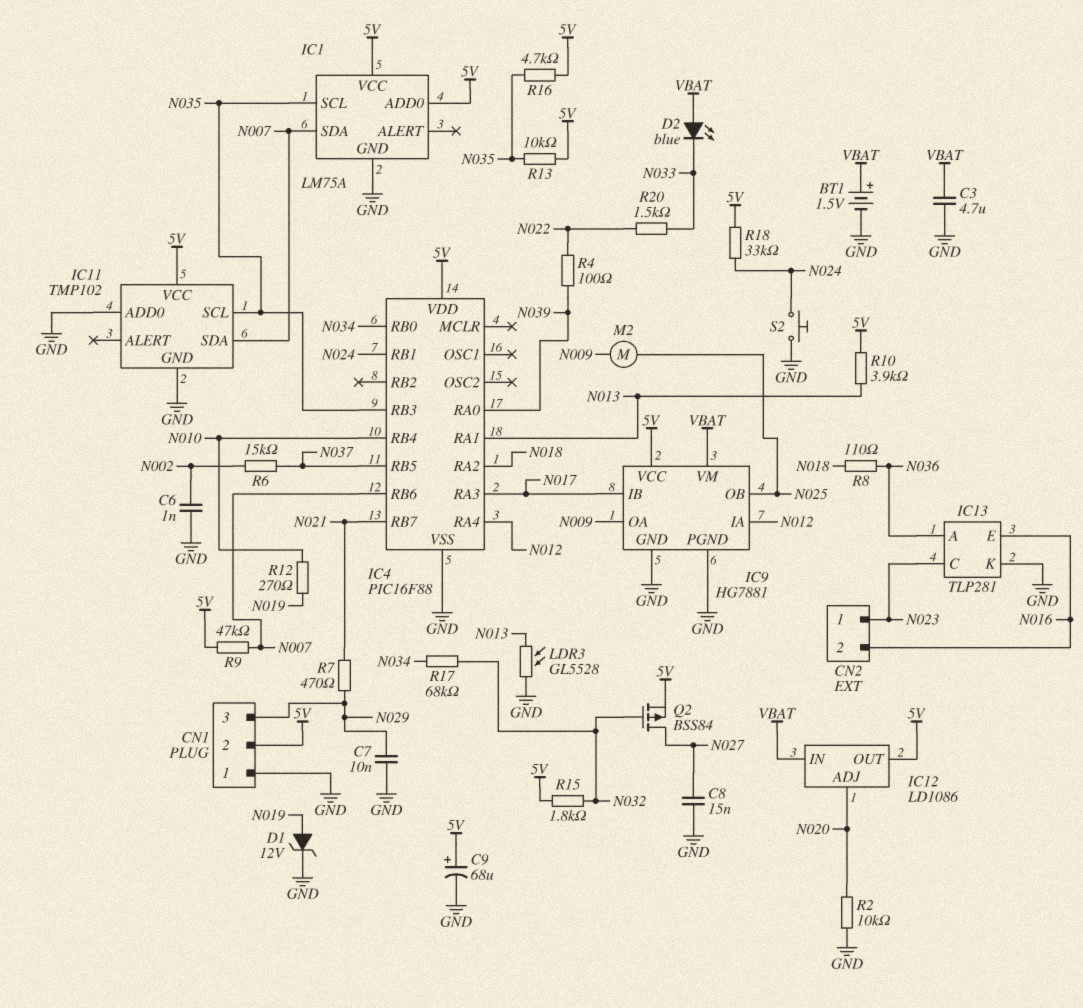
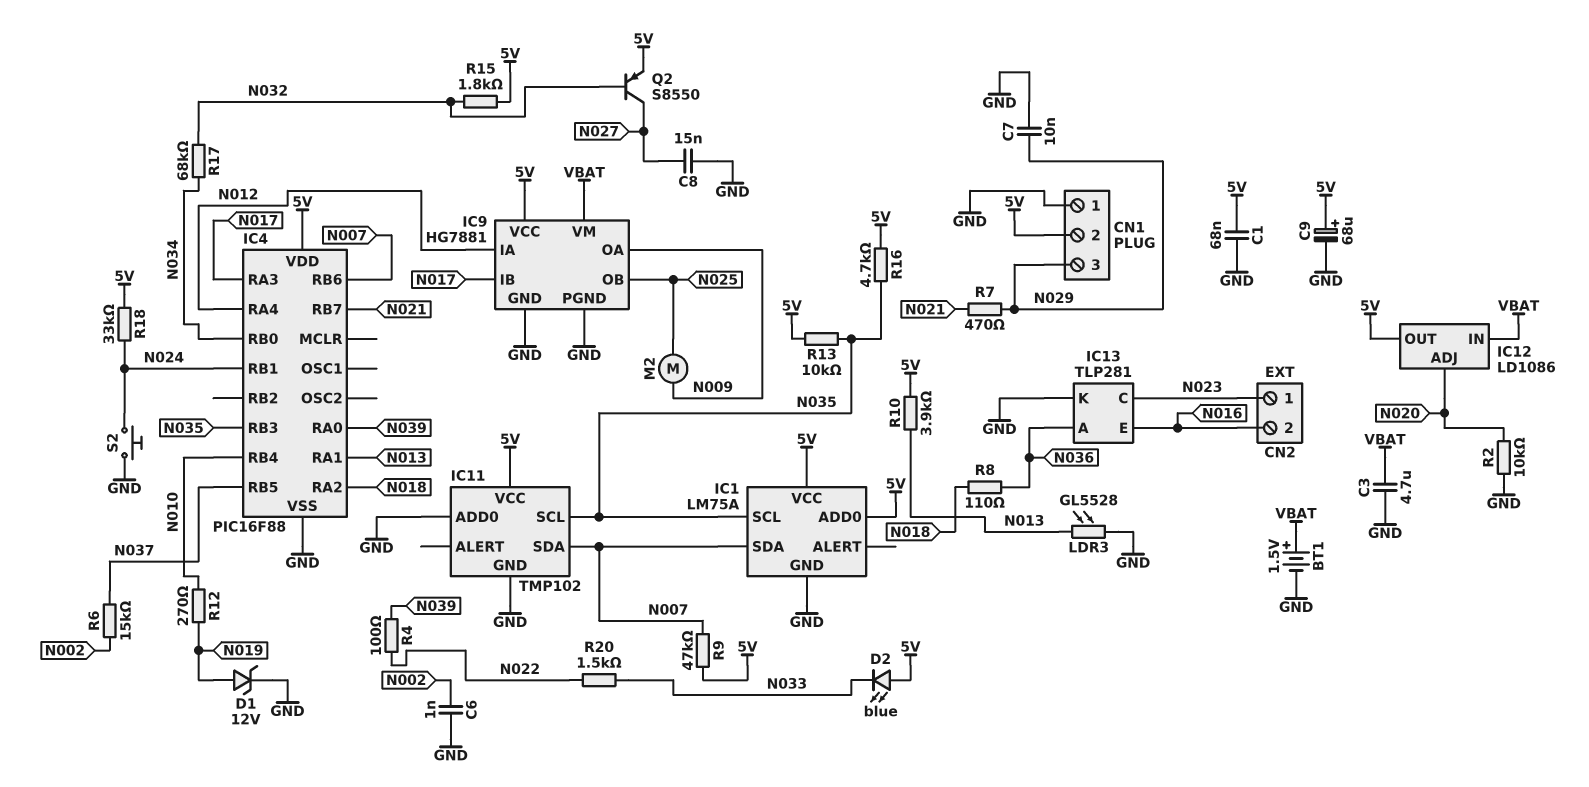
C1: none -> 68nF (5V, GND)
D2: LED blue (A VBAT, K N033) -> LED blue (A 5V, K N033)
Q2: PMOS BSS84 (G N032, D N027, S 5V) -> PNP S8550 (B N032, C N027, E 5V)

